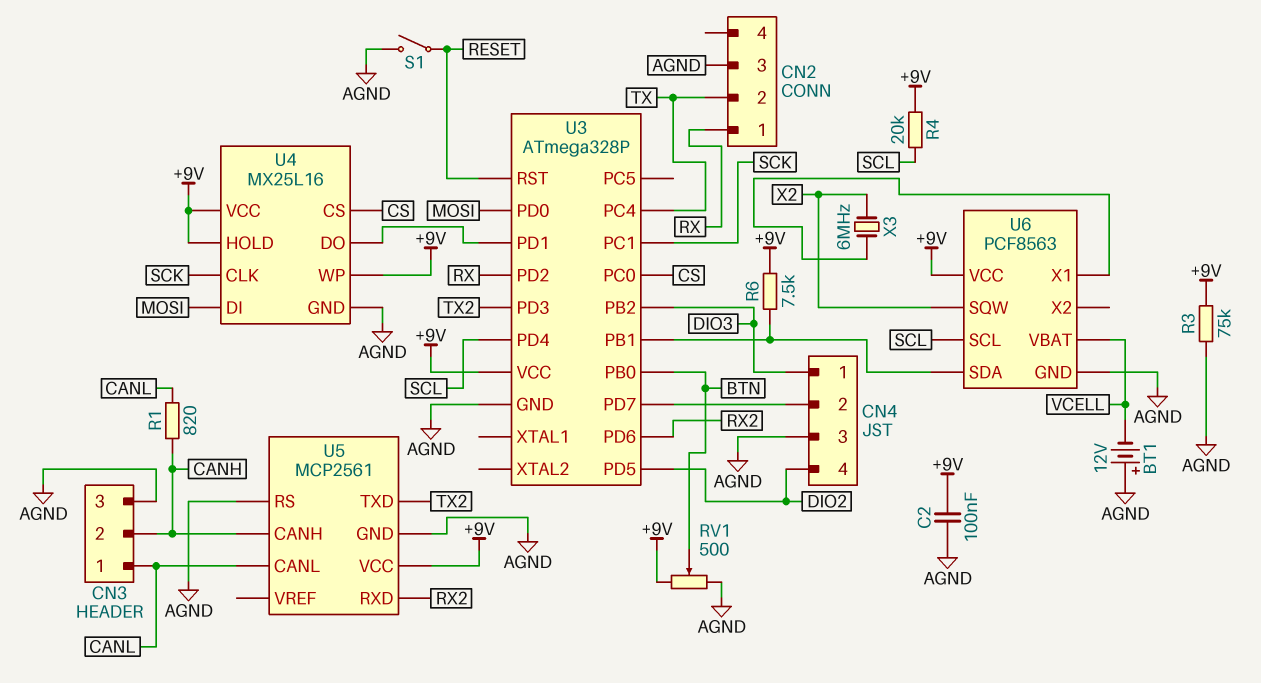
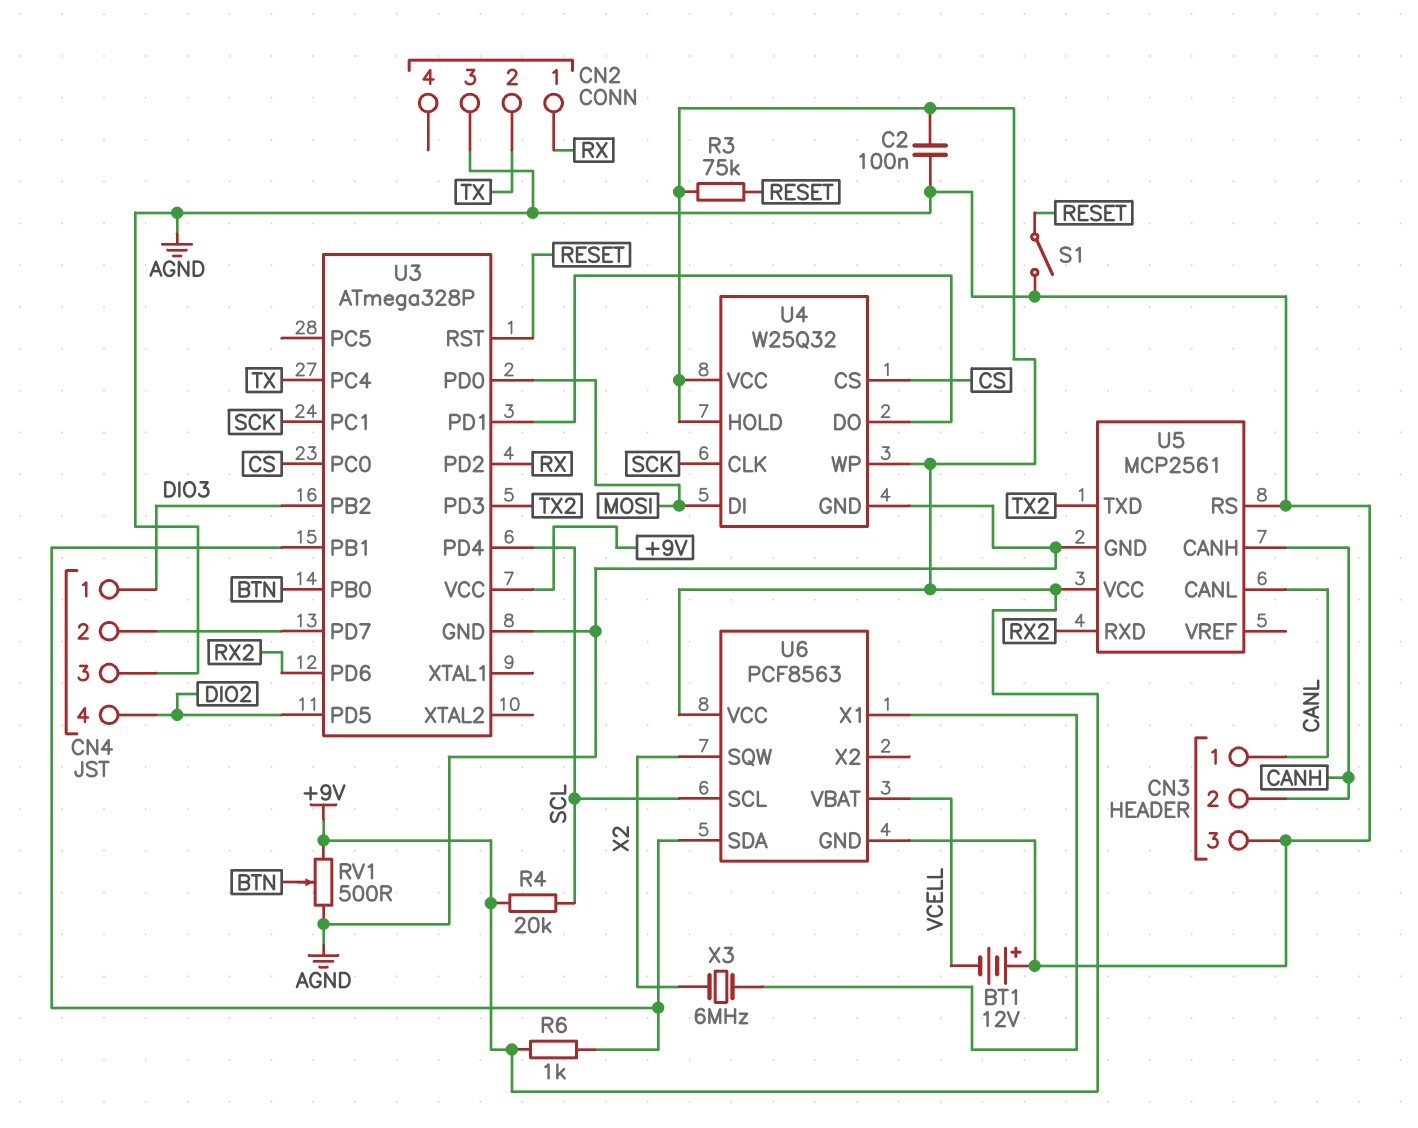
R1: 820 (CANH, CANL) -> none
R3: 75k (+9V, AGND) -> 75k (+9V, RESET)
R6: 7.5k (+9V, U3/PB1) -> 1k (+9V, U3/PB1)
U4: MX25L16 -> W25Q32

